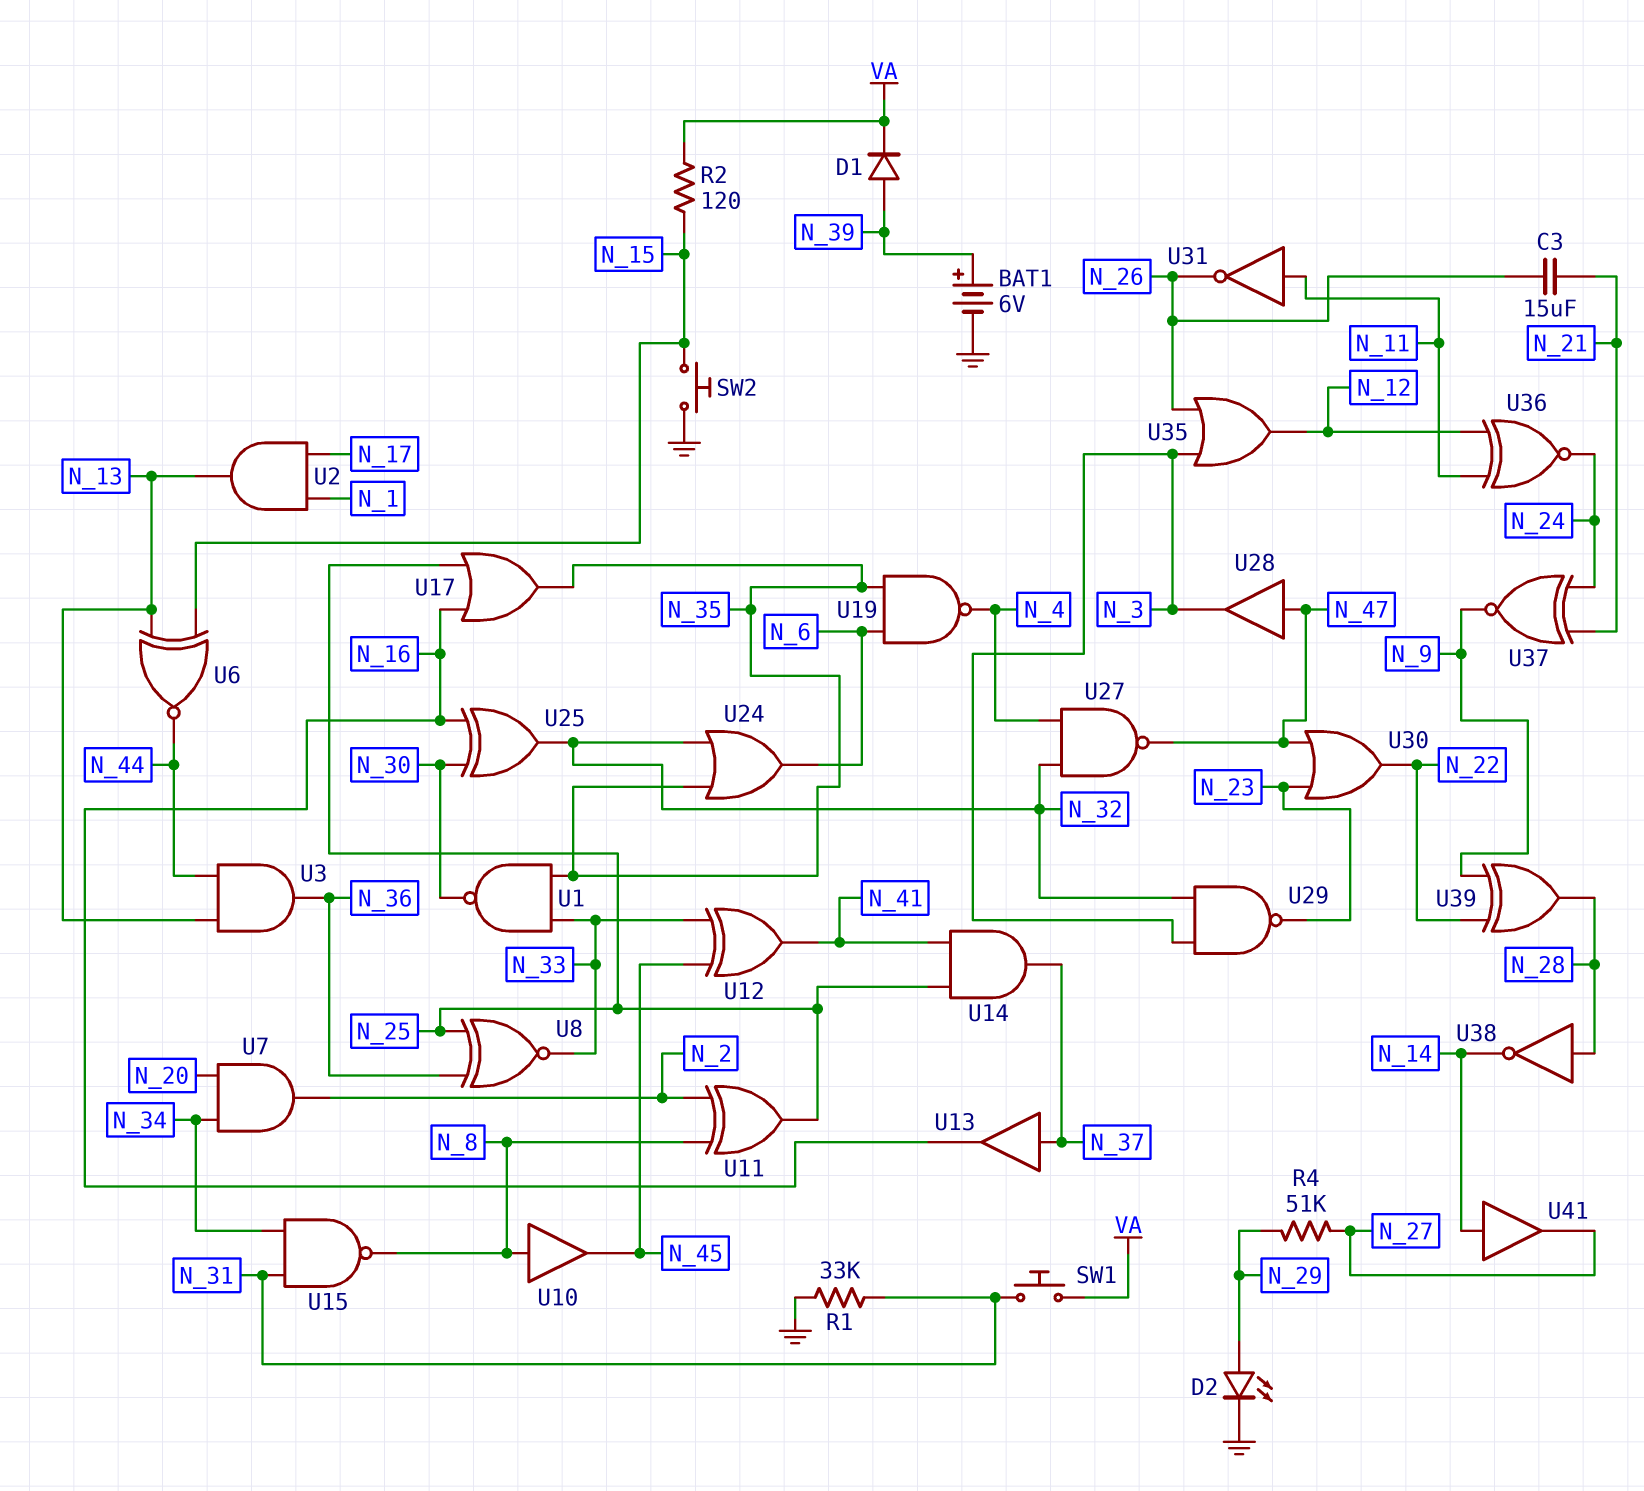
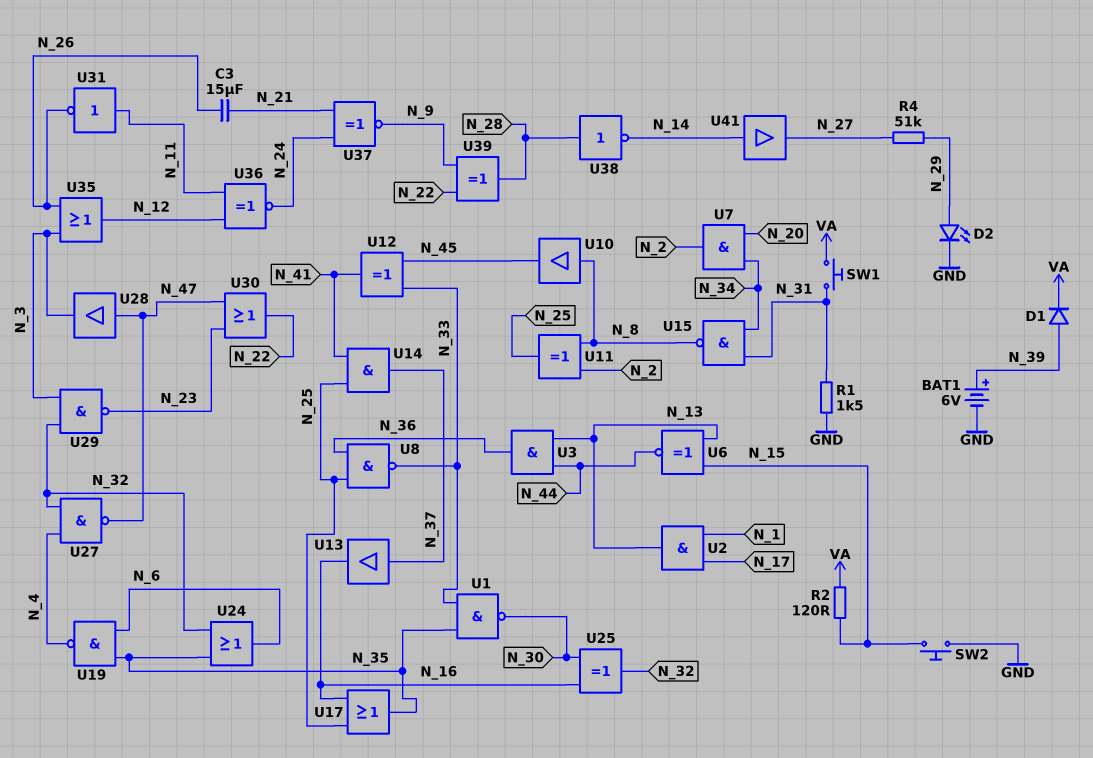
R1: 33k (GND, N_31) -> 1.5k (GND, N_31)
U8: XNOR (in N_25, in N_36, out N_33) -> NAND (in N_25, in N_36, out N_33)

